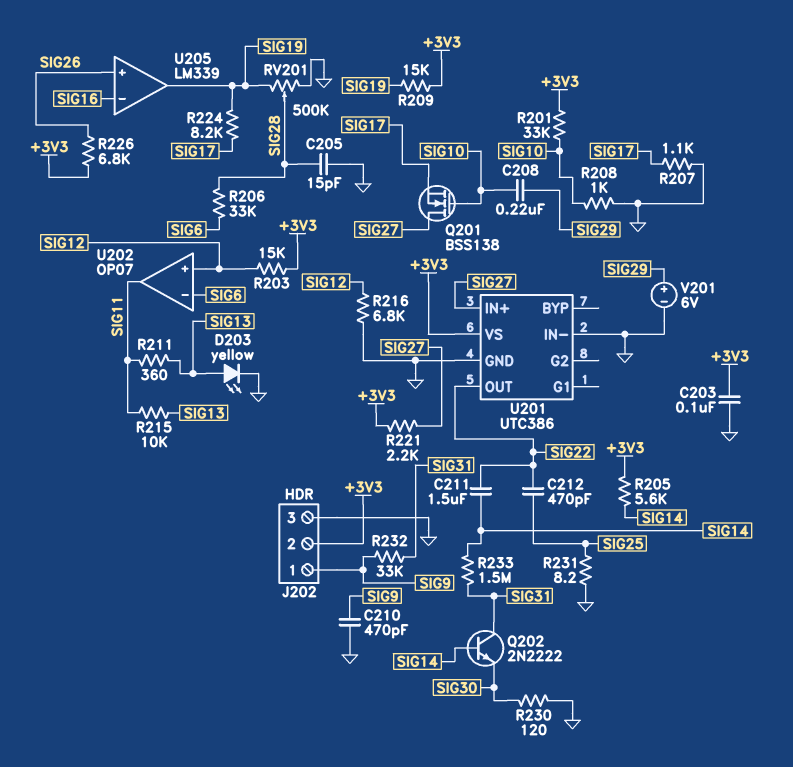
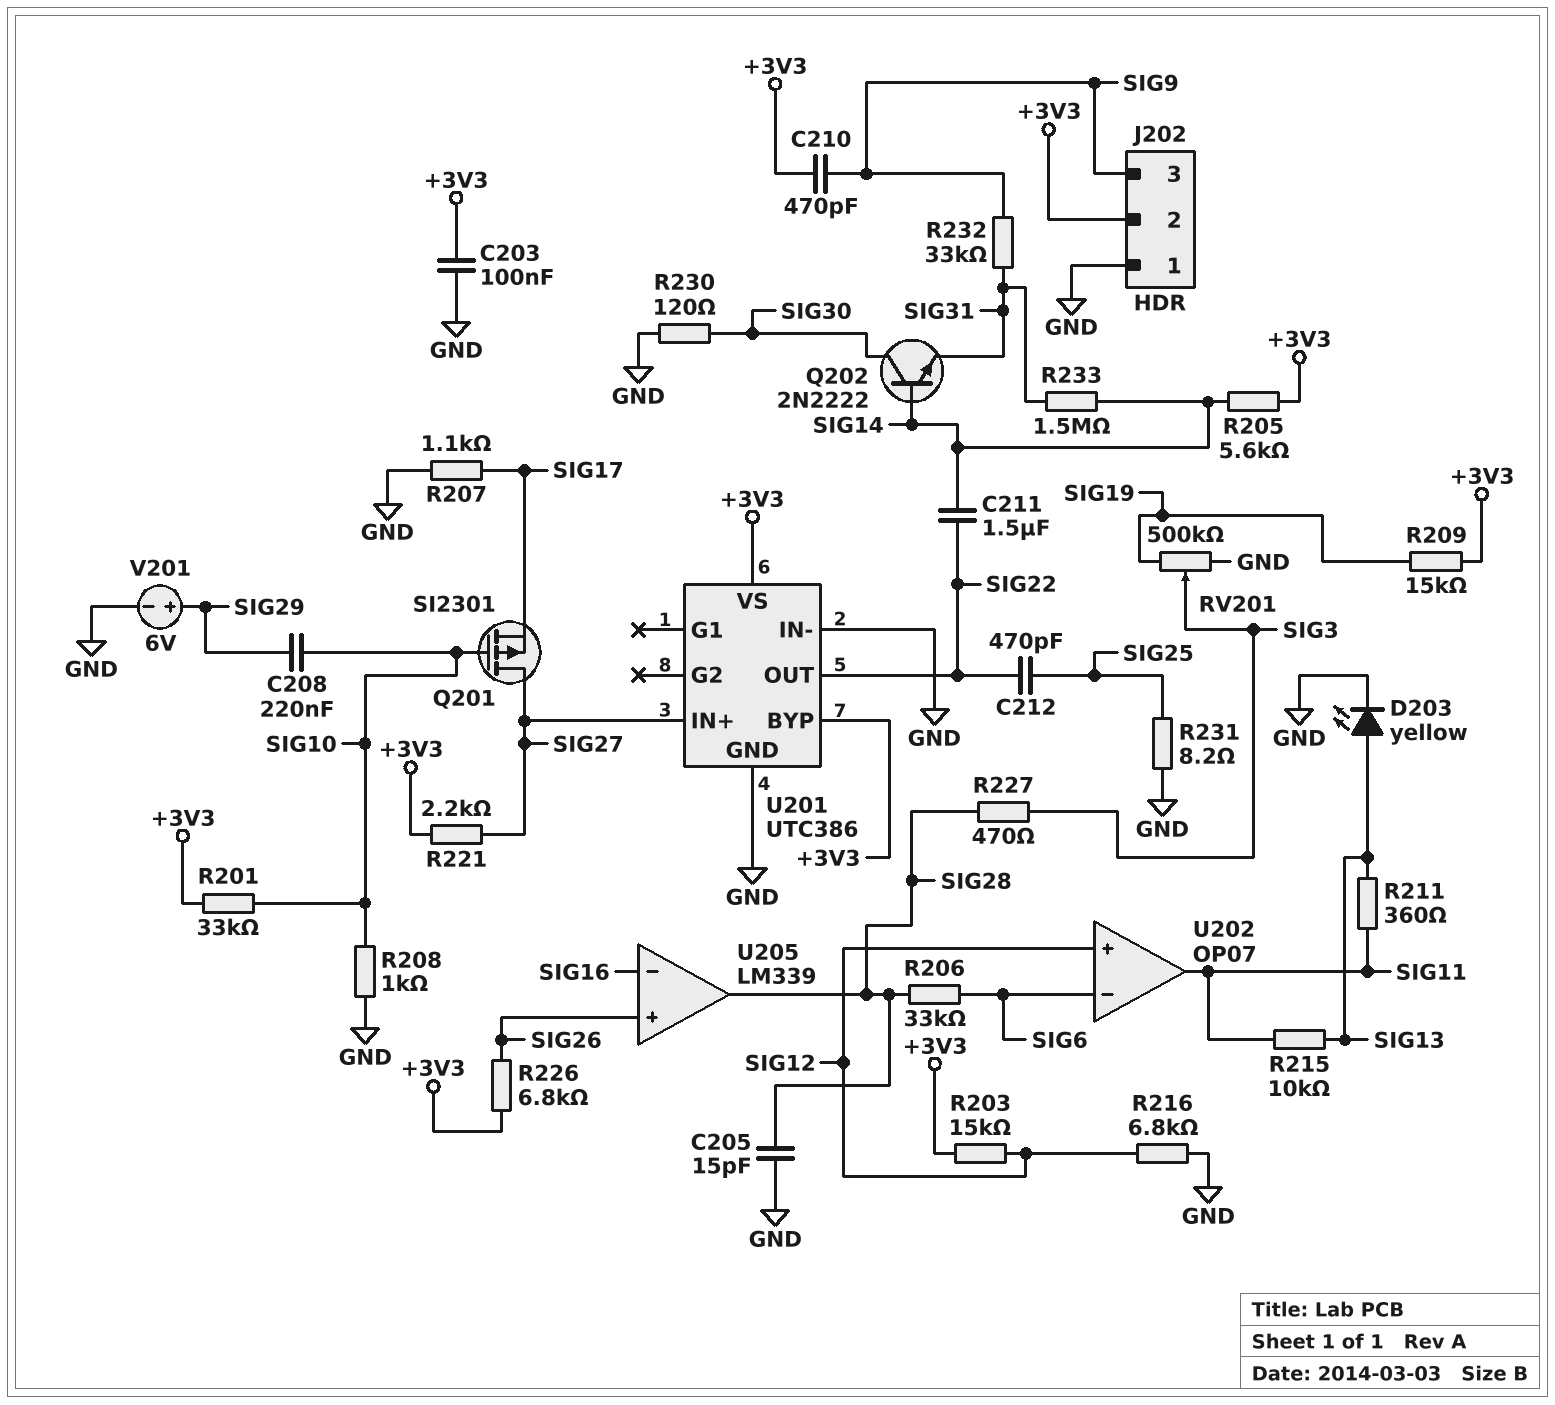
C210: 470pF (GND, SIG9) -> 470pF (+3V3, SIG9)
J202 pin 1: SIG9 -> GND
J202 pin 3: GND -> SIG9
Q201: NMOS BSS138 (G SIG10, D SIG27, S SIG17) -> PMOS SI2301 (G SIG10, D SIG27, S SIG17)
Q202: NPN 2N2222 (B SIG14, C SIG31, E SIG30) -> NPN 2N2222 (B SIG14, C SIG30, E SIG31)
R224: 8.2k (SIG17, SIG19) -> none
R227: none -> 470 (SIG3, SIG28)
RV201: 500k (GND, SIG19, wiper SIG28) -> 500k (GND, SIG19, wiper SIG3)
U201 pin BYP: none -> +3V3
U205 pin out: SIG19 -> SIG28

